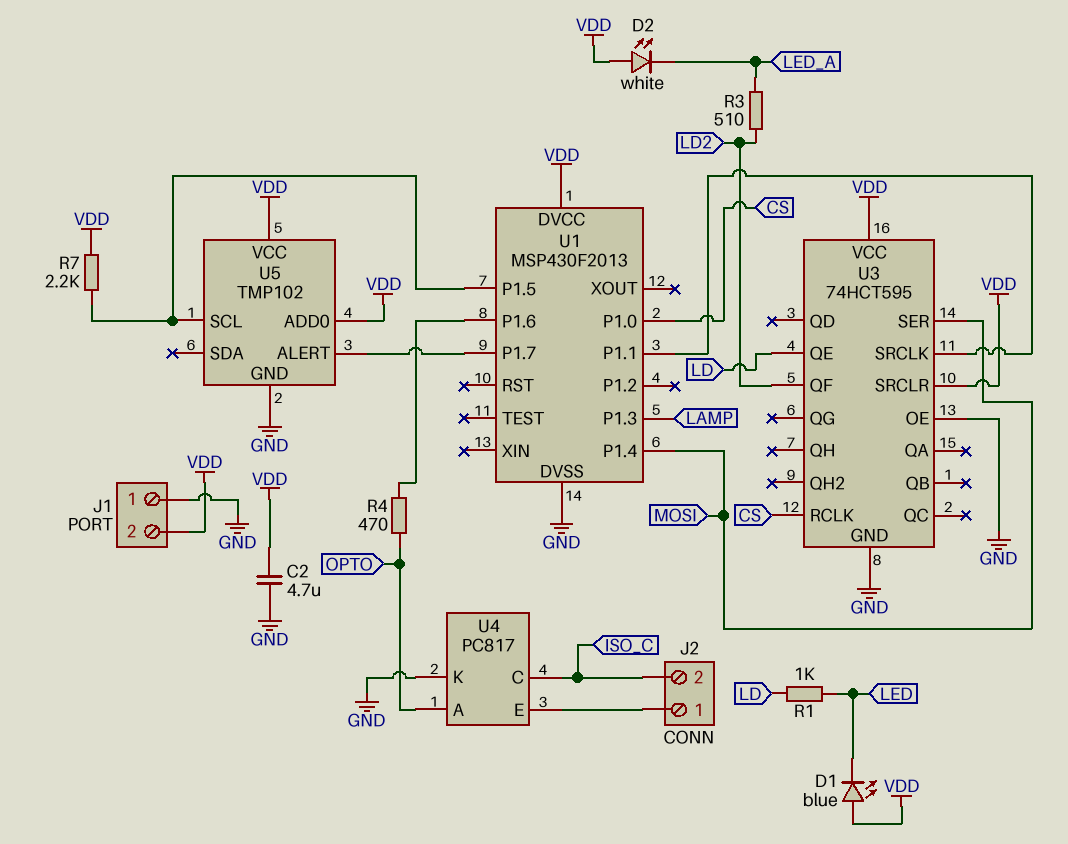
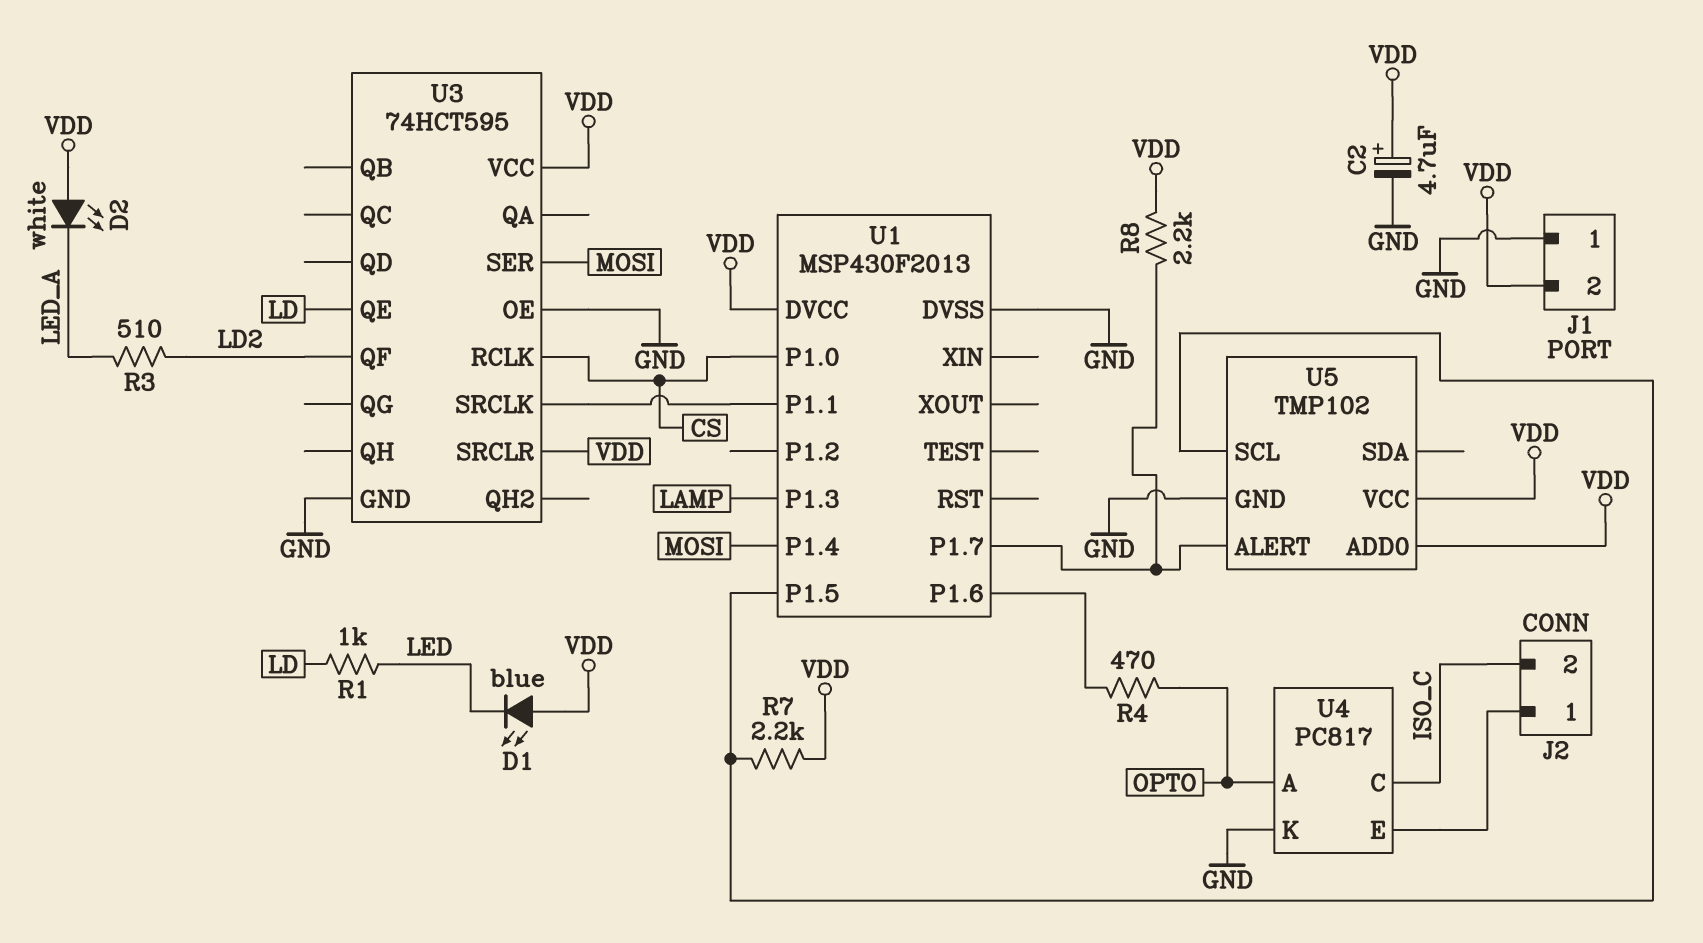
C2: 4.7uF (GND, VDD) -> 4.7uF (plus VDD, minus GND)
R8: none -> 2.2k (U1/P1.7, VDD)

